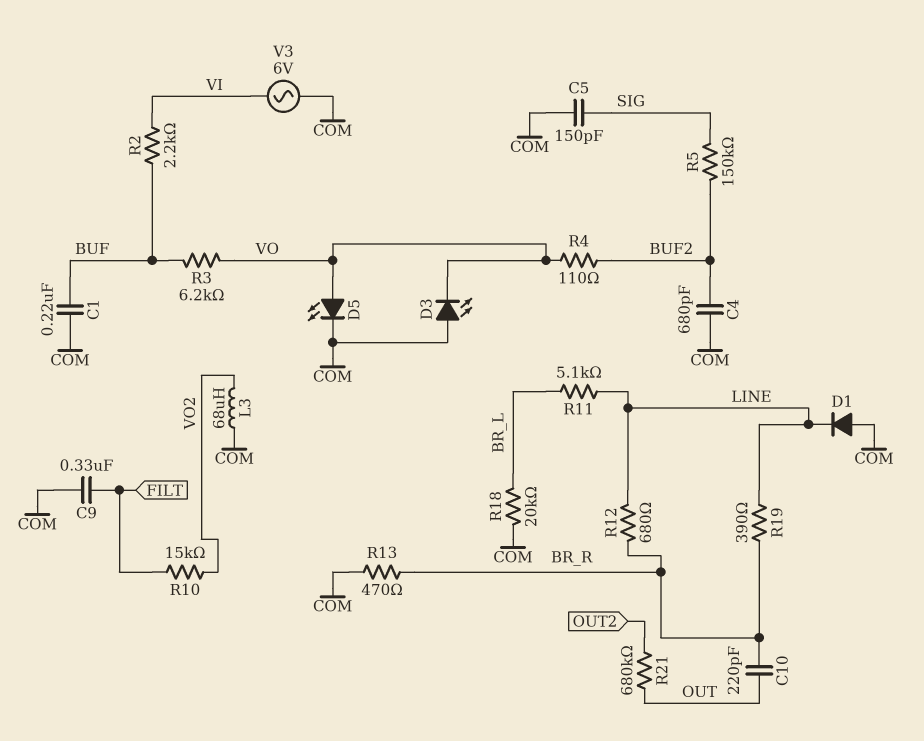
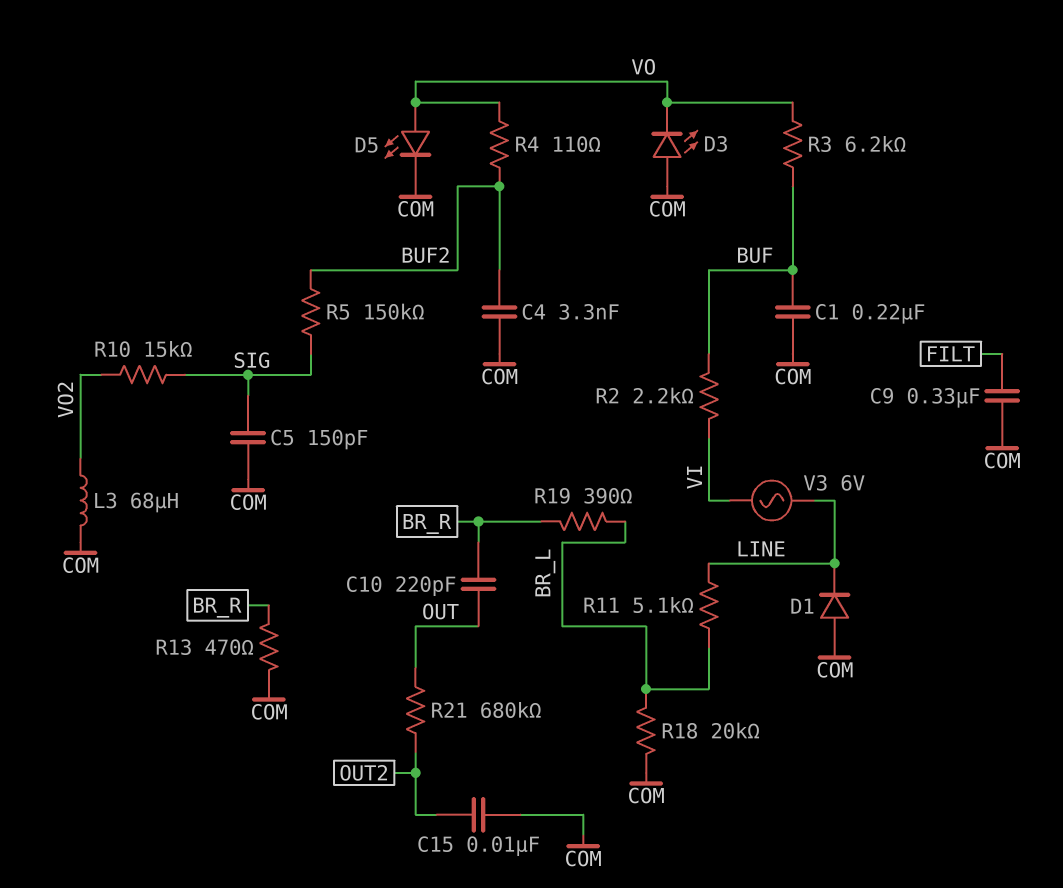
C4: 680pF (BUF2, COM) -> 3.3nF (BUF2, COM)
C15: none -> 10nF (COM, OUT2)
R10: 15k (FILT, VO2) -> 15k (SIG, VO2)
R12: 680 (BR_R, LINE) -> none
R19: 390 (BR_R, LINE) -> 390 (BR_L, BR_R)
V3: AC 6V (COM, VI) -> AC 6V (LINE, VI)

